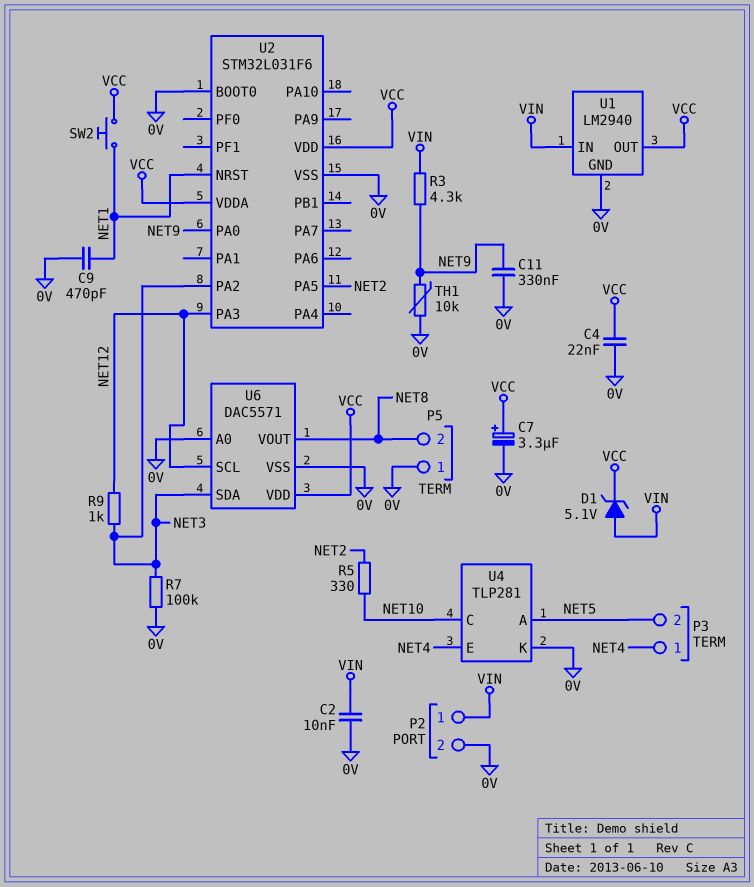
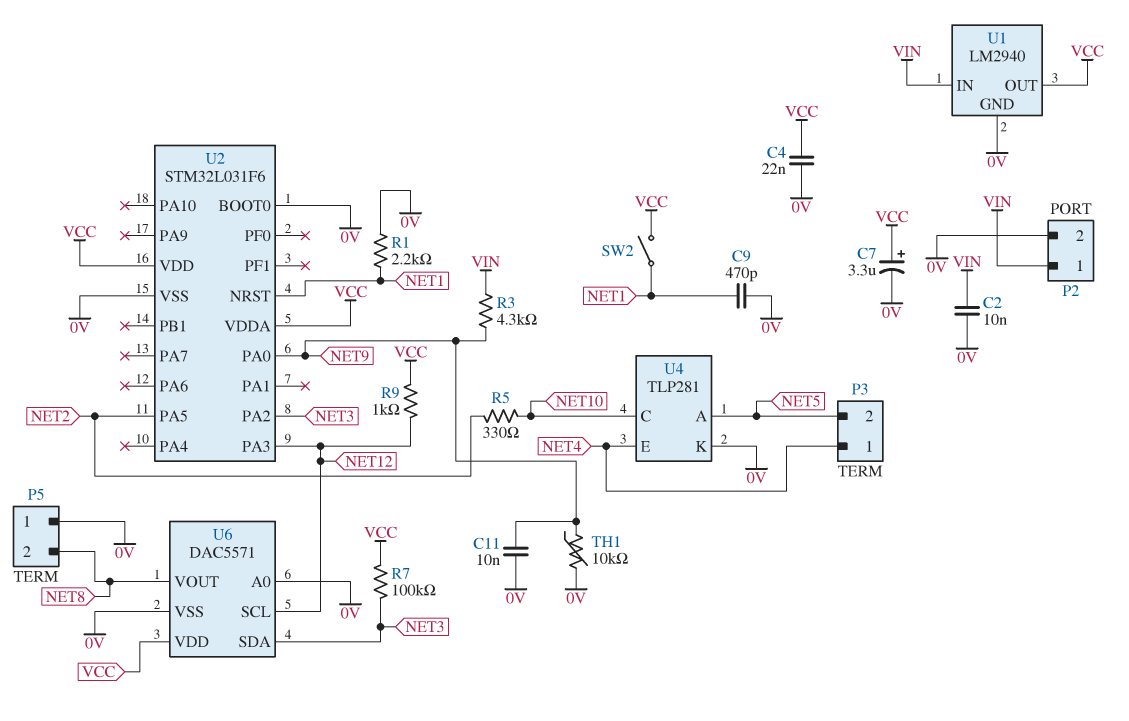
C11: 330nF (0V, NET9) -> 10nF (0V, NET9)
D1: zener 5.1V (A VIN, K VCC) -> none
R1: none -> 2.2k (0V, NET1)
R7: 100k (0V, NET3) -> 100k (NET3, VCC)
R9: 1k (NET3, NET12) -> 1k (NET12, VCC)
SW2: button (NET1, VCC) -> switch (NET1, VCC)

